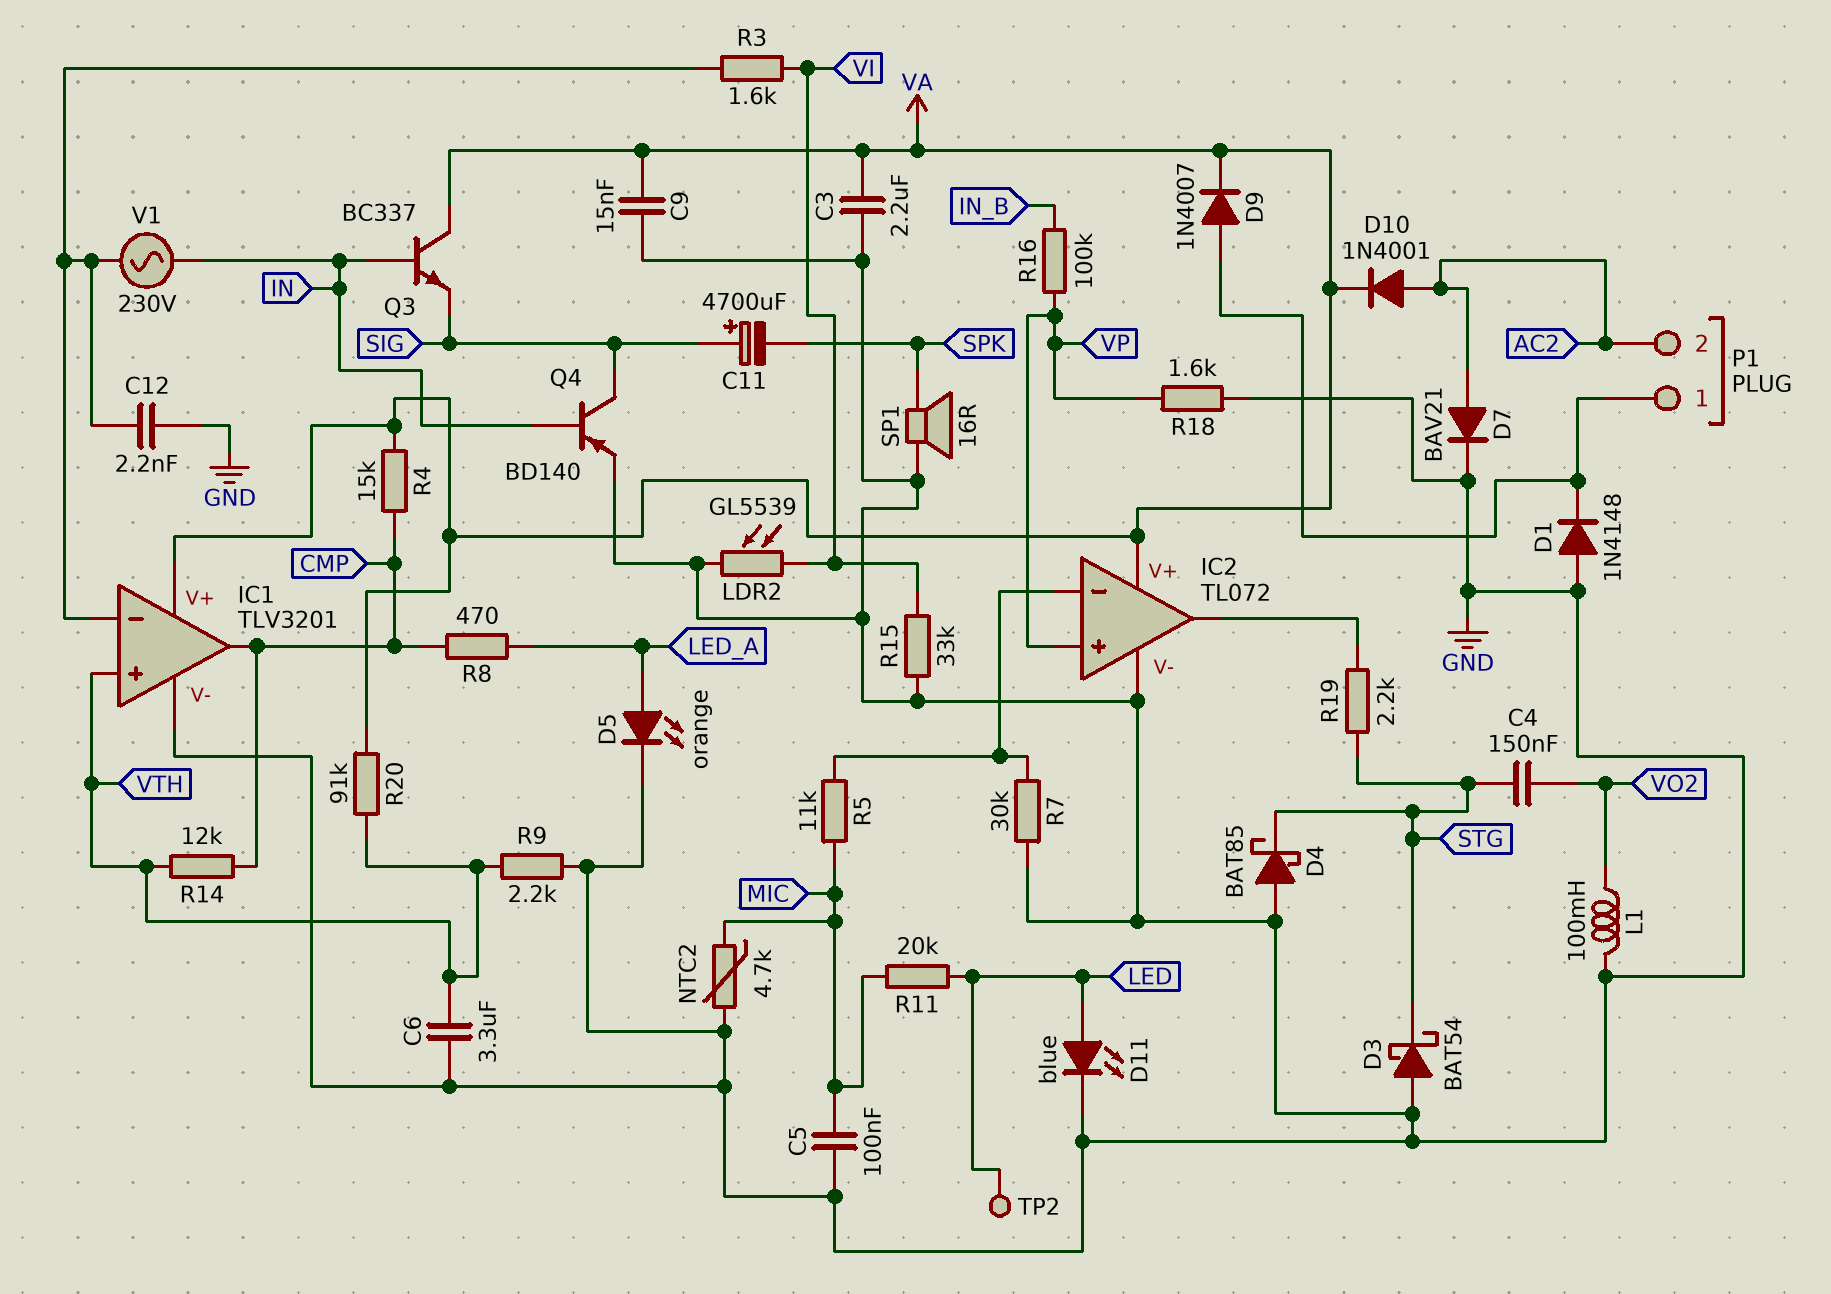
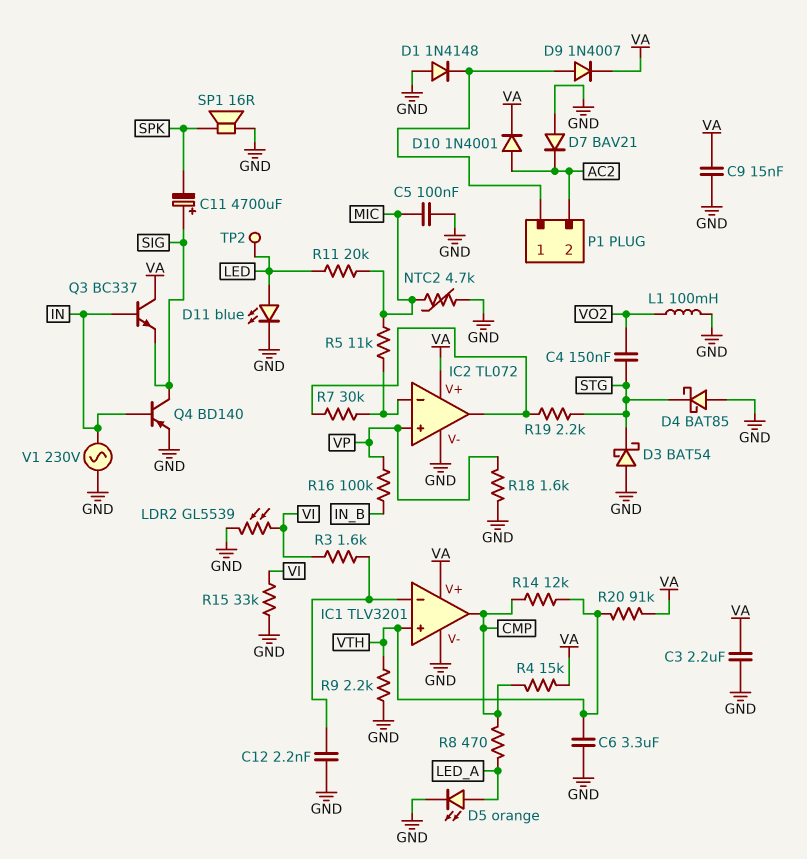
D7: diode BAV21 (A AC2, K GND) -> diode BAV21 (A GND, K AC2)
R7: 30k (GND, IC2/in-) -> 30k (IC2/in-, IC2/out)
V1: AC 230V (IC1/in-, IN) -> AC 230V (GND, IN)

